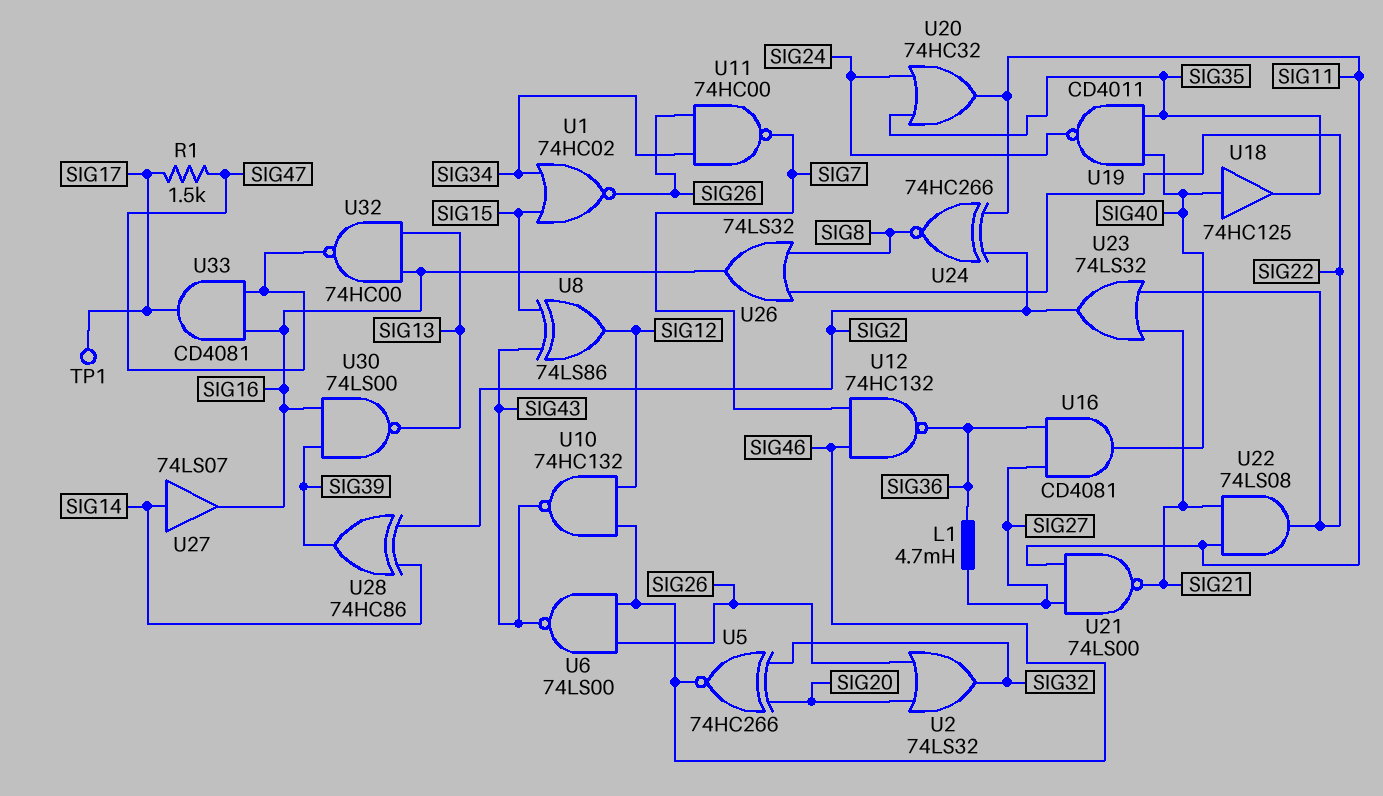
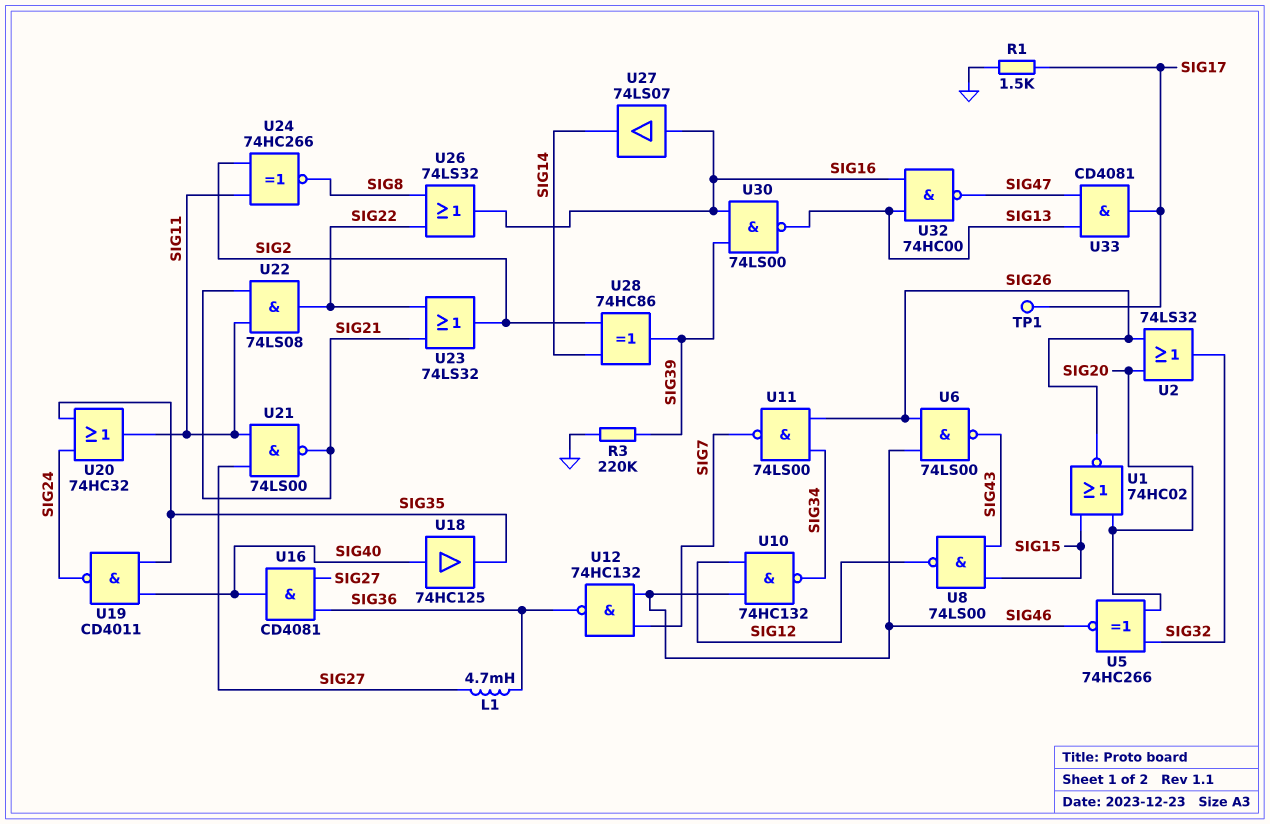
R1: 1.5k (SIG17, SIG47) -> 1.5k (GND, SIG17)
R3: none -> 220k (GND, SIG39)
U1: NOR 74HC02 (in SIG15, in SIG34, out SIG26) -> NOR 74HC02 (in SIG15, in SIG20, out SIG26)
U8: XOR 74LS86 (in SIG15, in SIG43, out SIG12) -> NAND 74LS00 (in SIG15, in SIG43, out SIG12)
U10: NAND 74HC132 (in SIG12, in SIG46, out SIG43) -> NAND 74HC132 (in SIG12, in SIG46, out SIG34)
U11: NAND 74HC00 (in SIG26, in SIG34, out SIG7) -> NAND 74LS00 (in SIG26, in SIG34, out SIG7)
U27: buffer 74LS07 (in SIG14, out SIG16) -> buffer 74LS07 (in SIG16, out SIG14)
U33: AND CD4081 (in SIG16, in SIG47, out SIG17) -> AND CD4081 (in SIG13, in SIG47, out SIG17)

